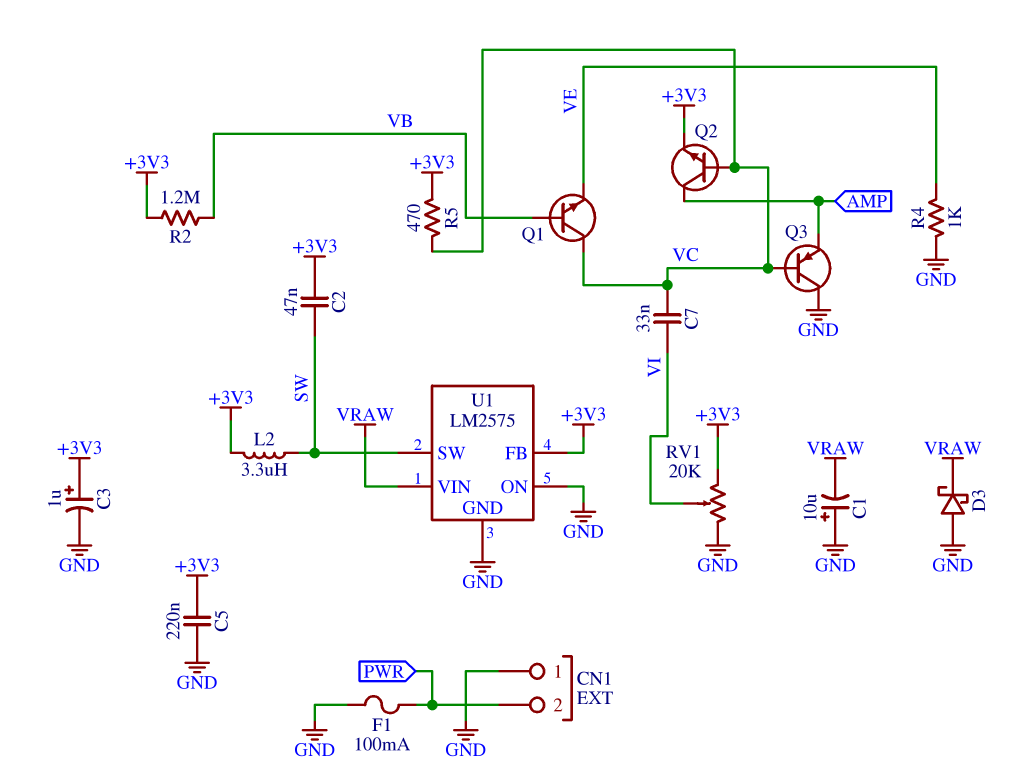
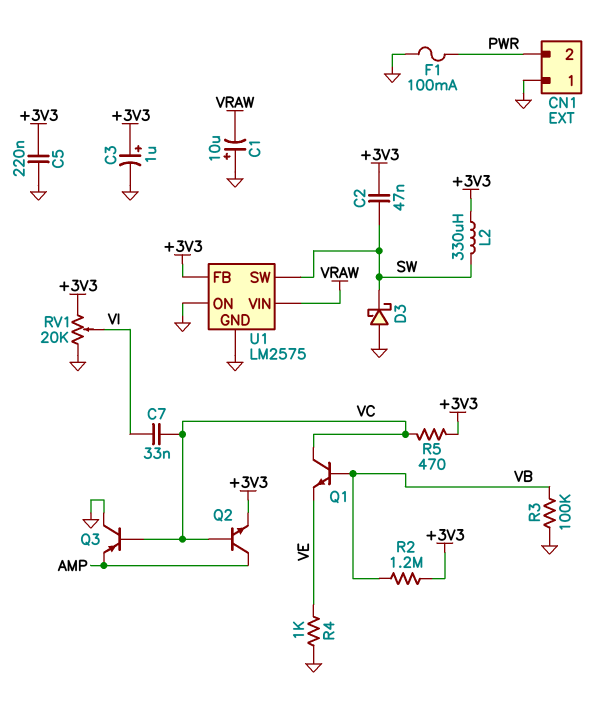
D3: schottky (A GND, K VRAW) -> schottky (A GND, K SW)
L2: 3.3uH (+3V3, SW) -> 330uH (+3V3, SW)
R3: none -> 100k (GND, VB)

